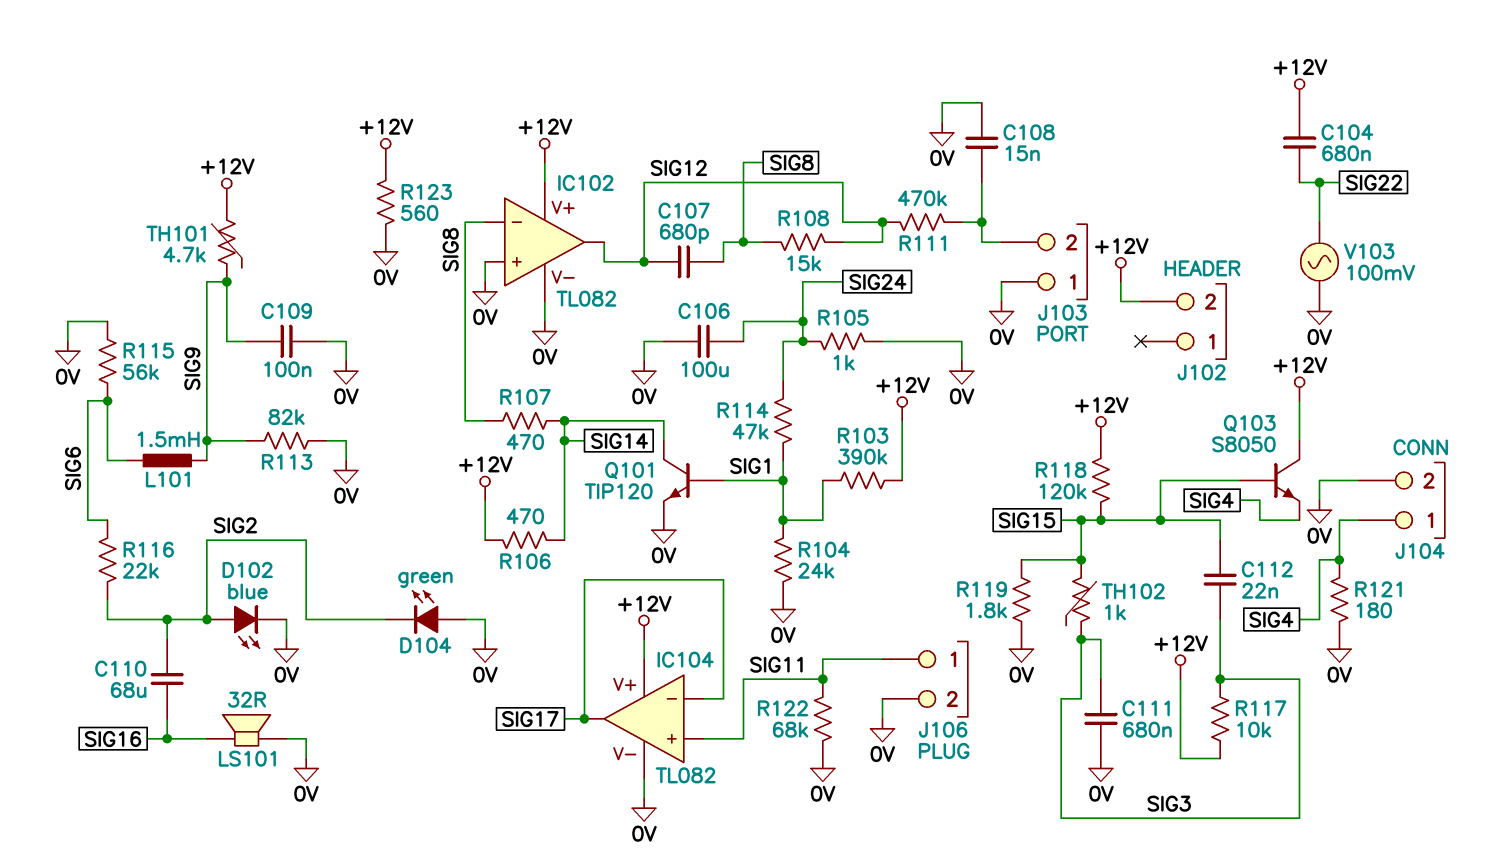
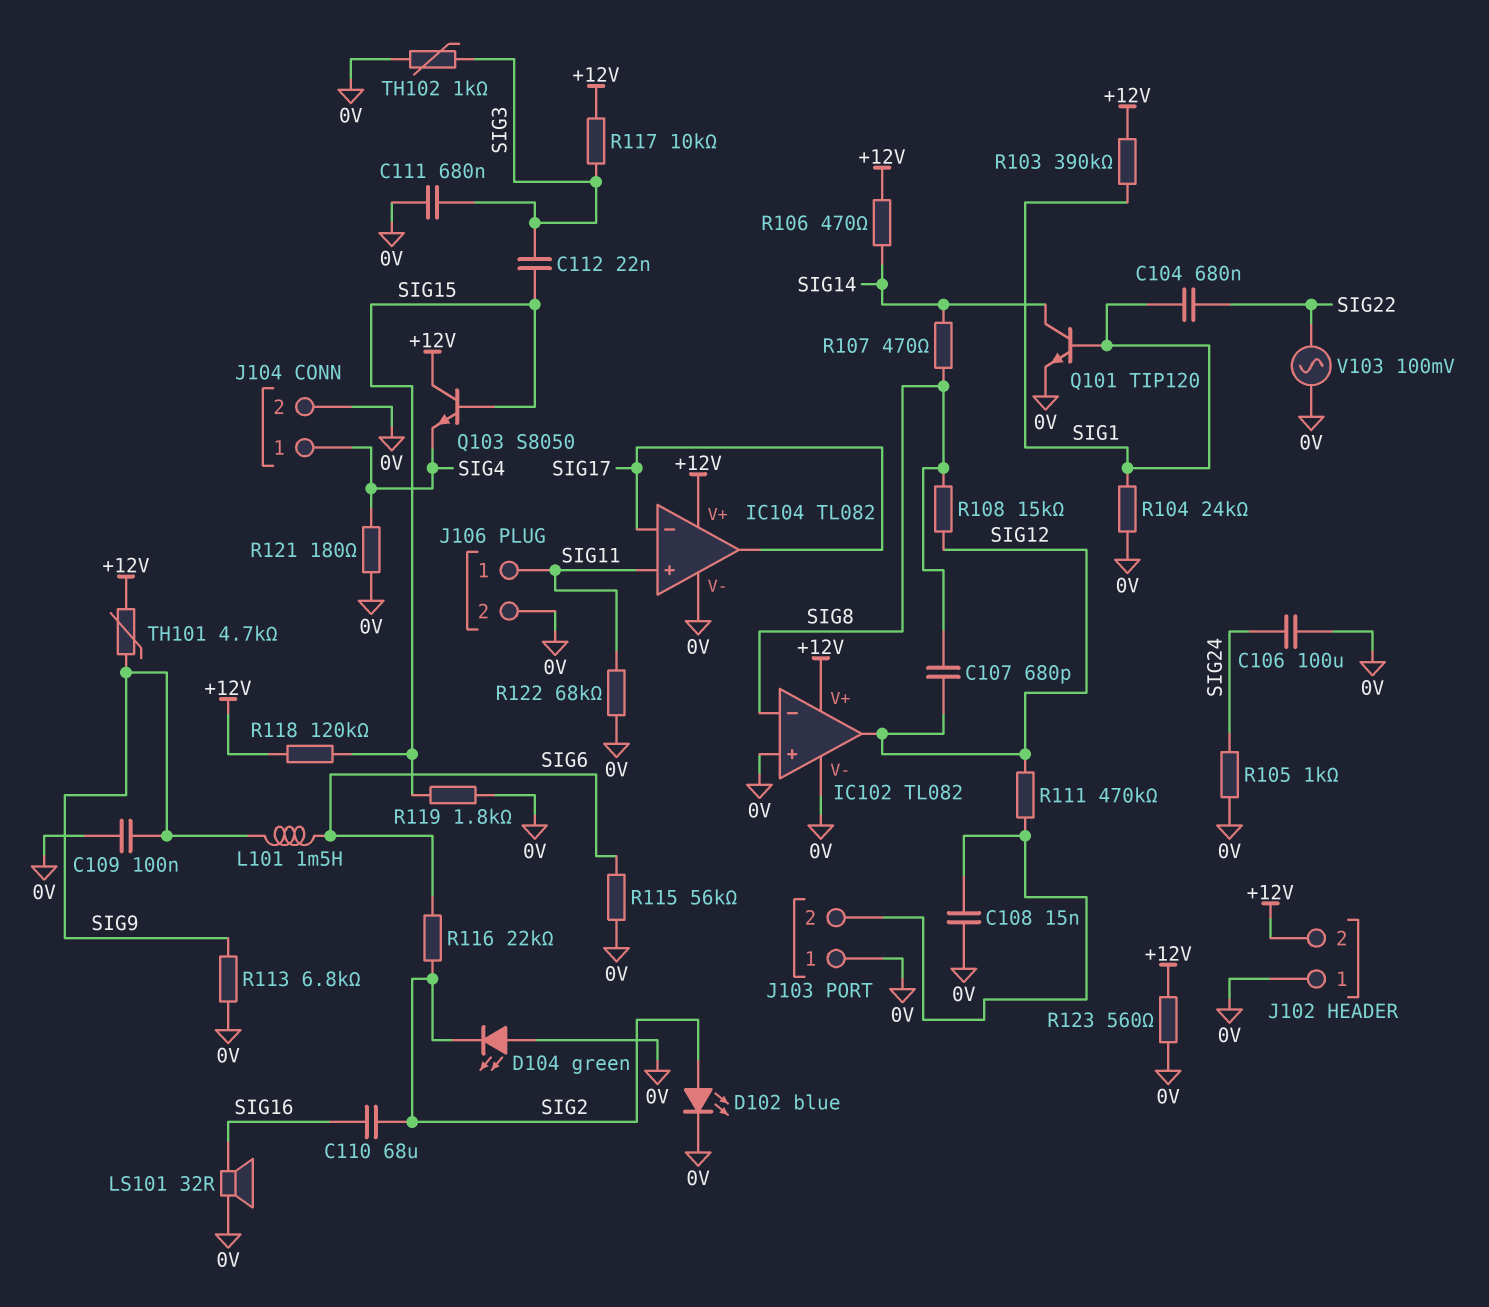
C104: 680nF (+12V, SIG22) -> 680nF (SIG1, SIG22)
J102 pin 1: none -> 0V
R113: 82k (0V, SIG9) -> 6.8k (0V, SIG9)
R114: 47k (SIG1, SIG24) -> none
TH102: 1k (SIG3, SIG15) -> 1k (0V, SIG3)

